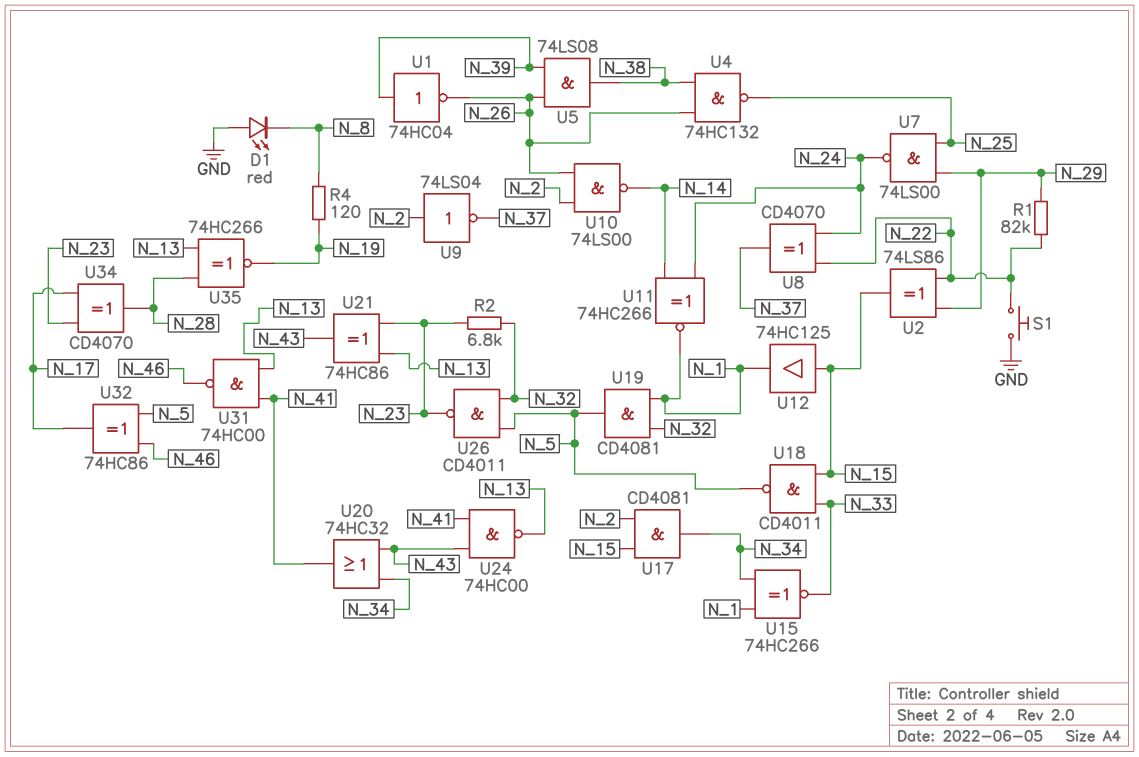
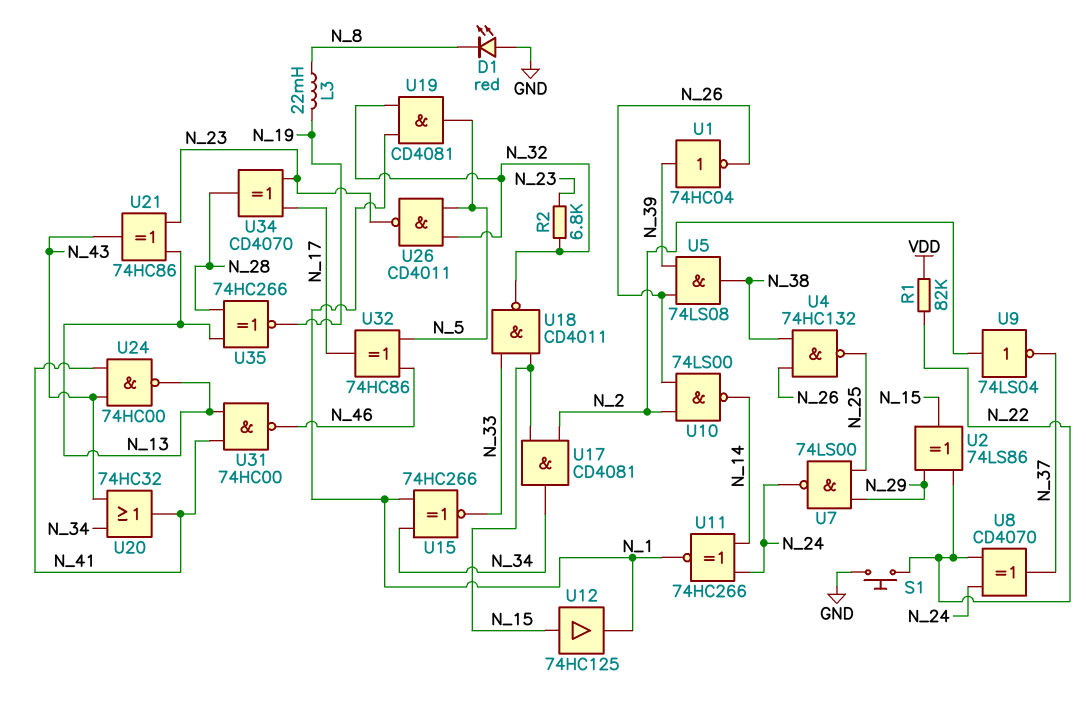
L3: none -> 22mH (N_8, N_19)
R1: 82k (N_22, N_29) -> 82k (N_22, VDD)
R4: 120 (N_8, N_19) -> none
U18: NAND CD4011 (in N_15, in N_33, out N_5) -> NAND CD4011 (in N_15, in N_33, out N_32)

